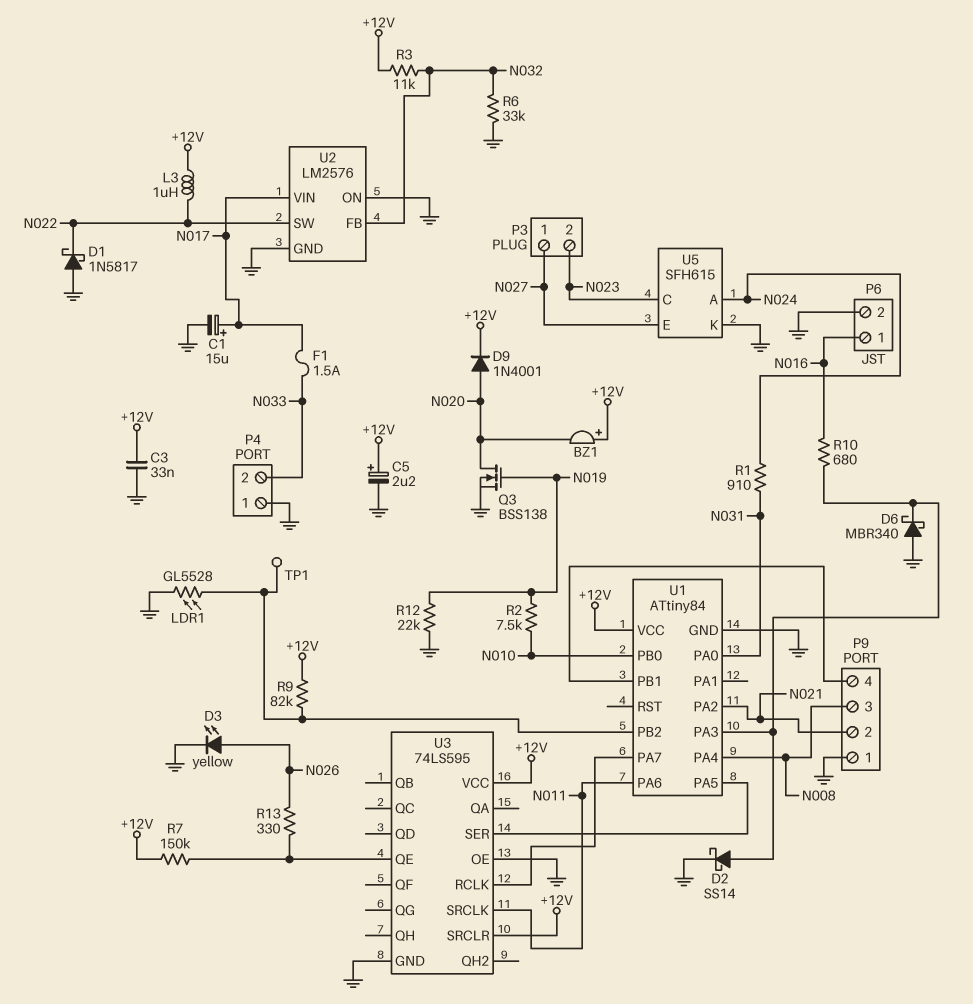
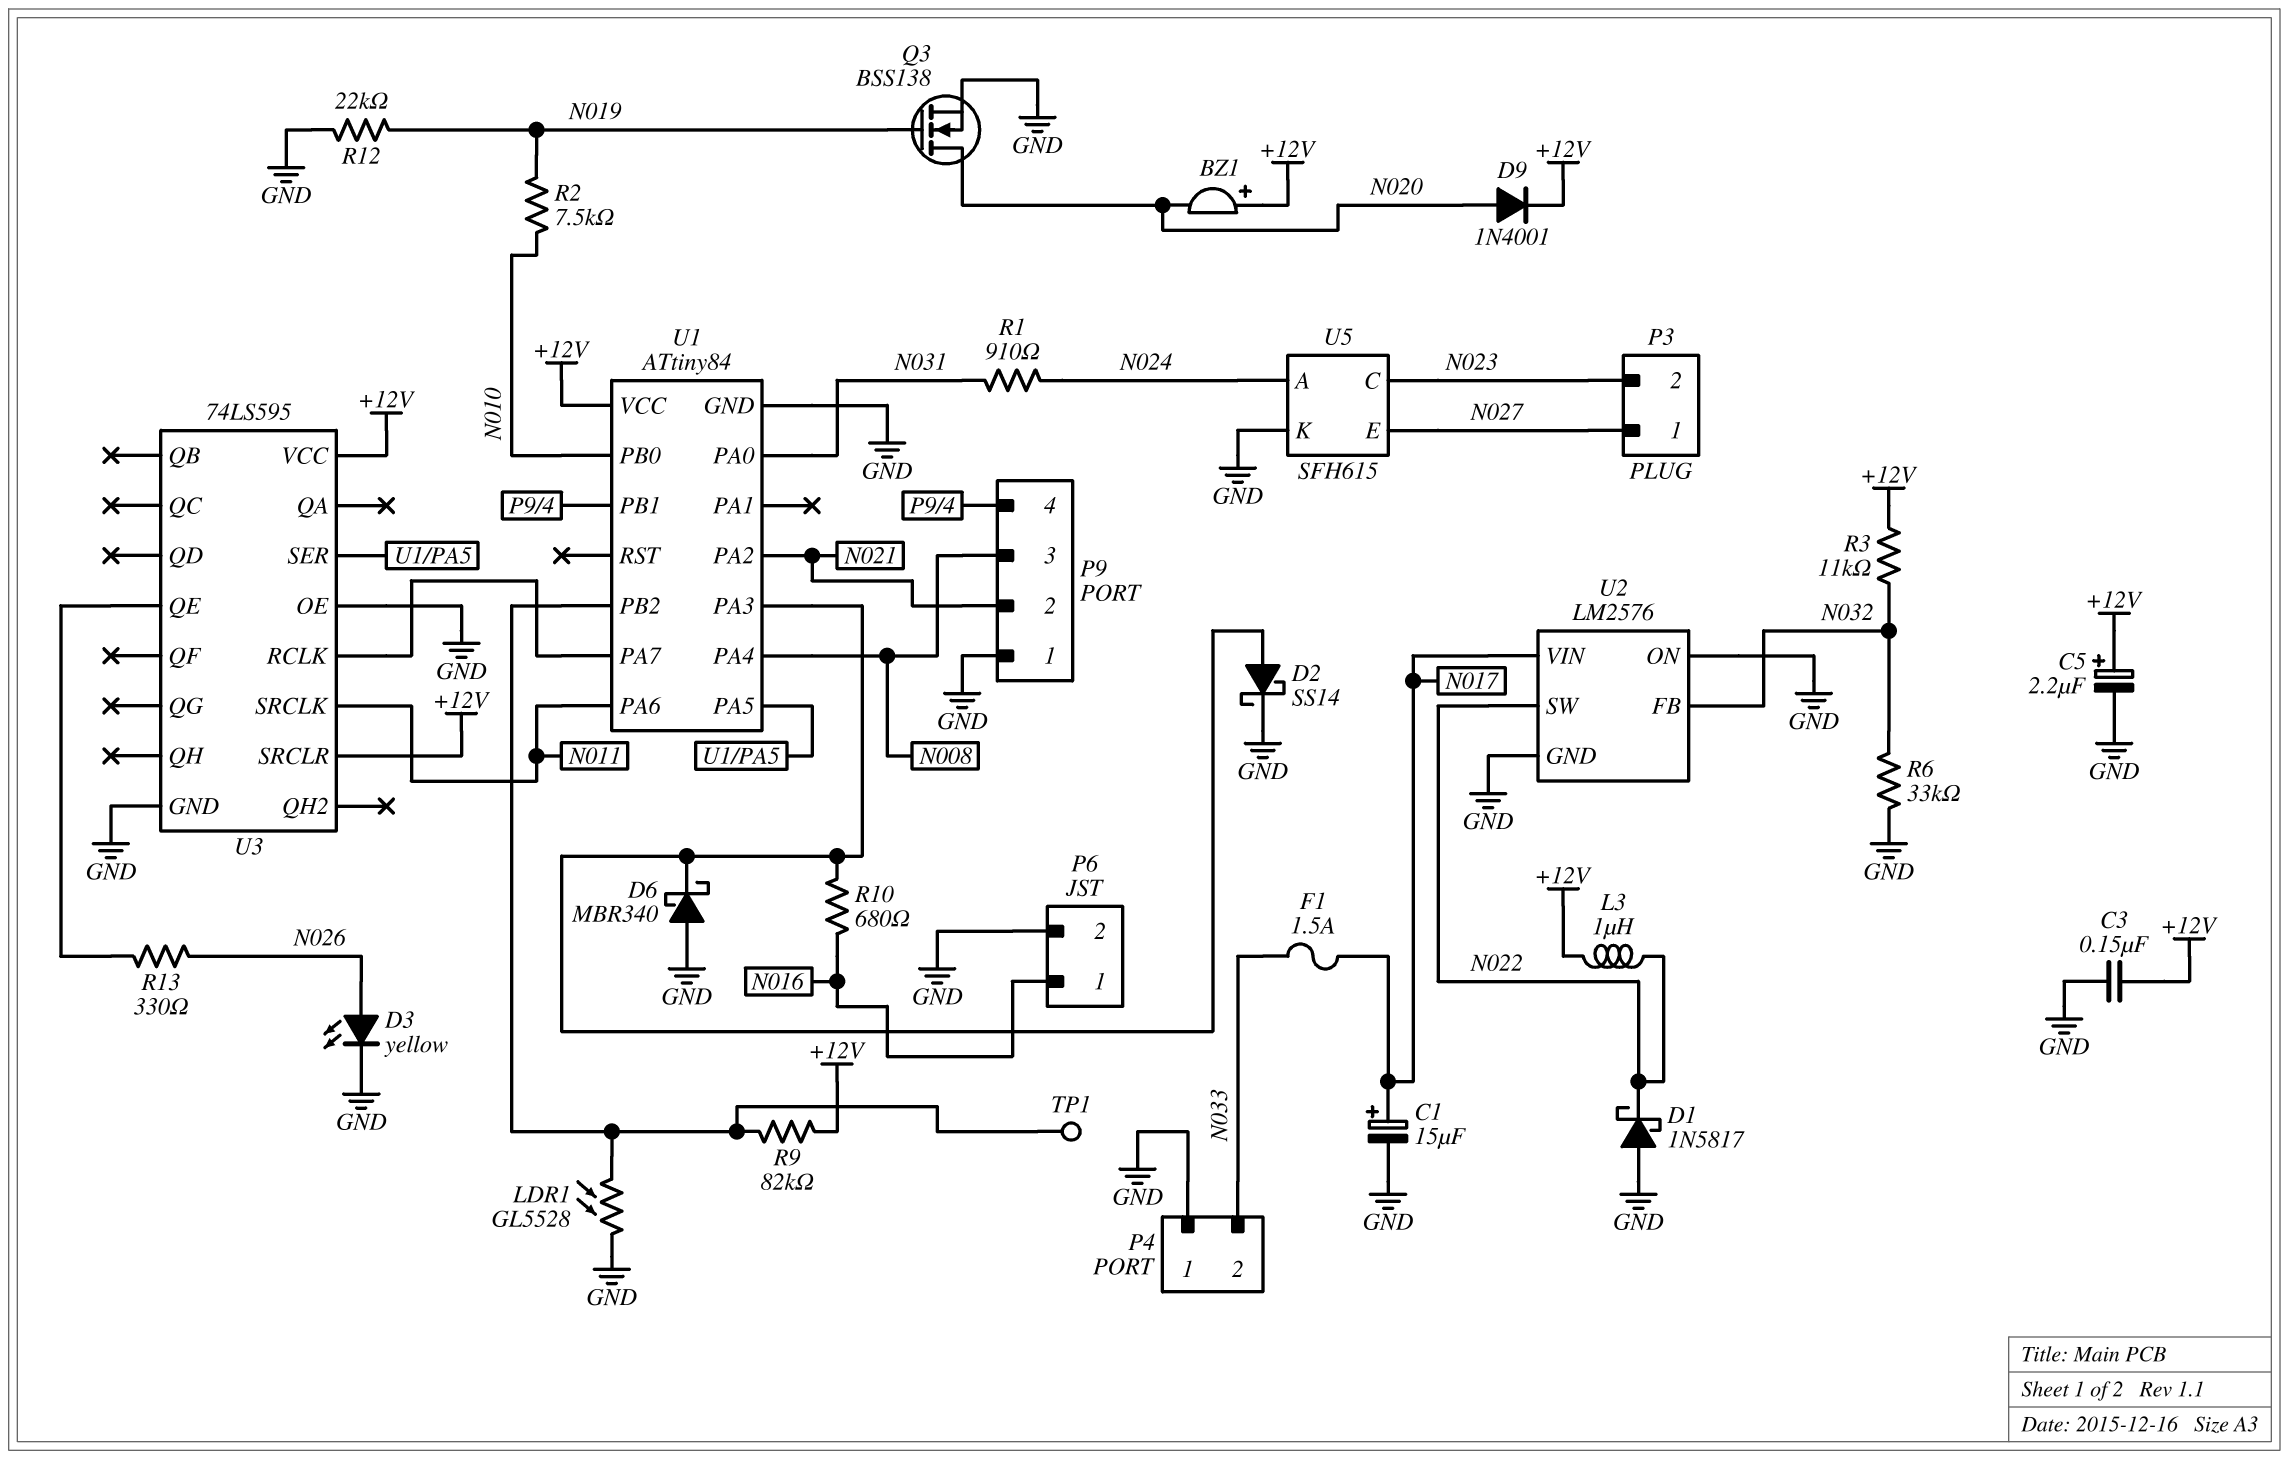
C3: 33nF (+12V, GND) -> 150nF (+12V, GND)
R7: 150k (+12V, U3/QE) -> none

